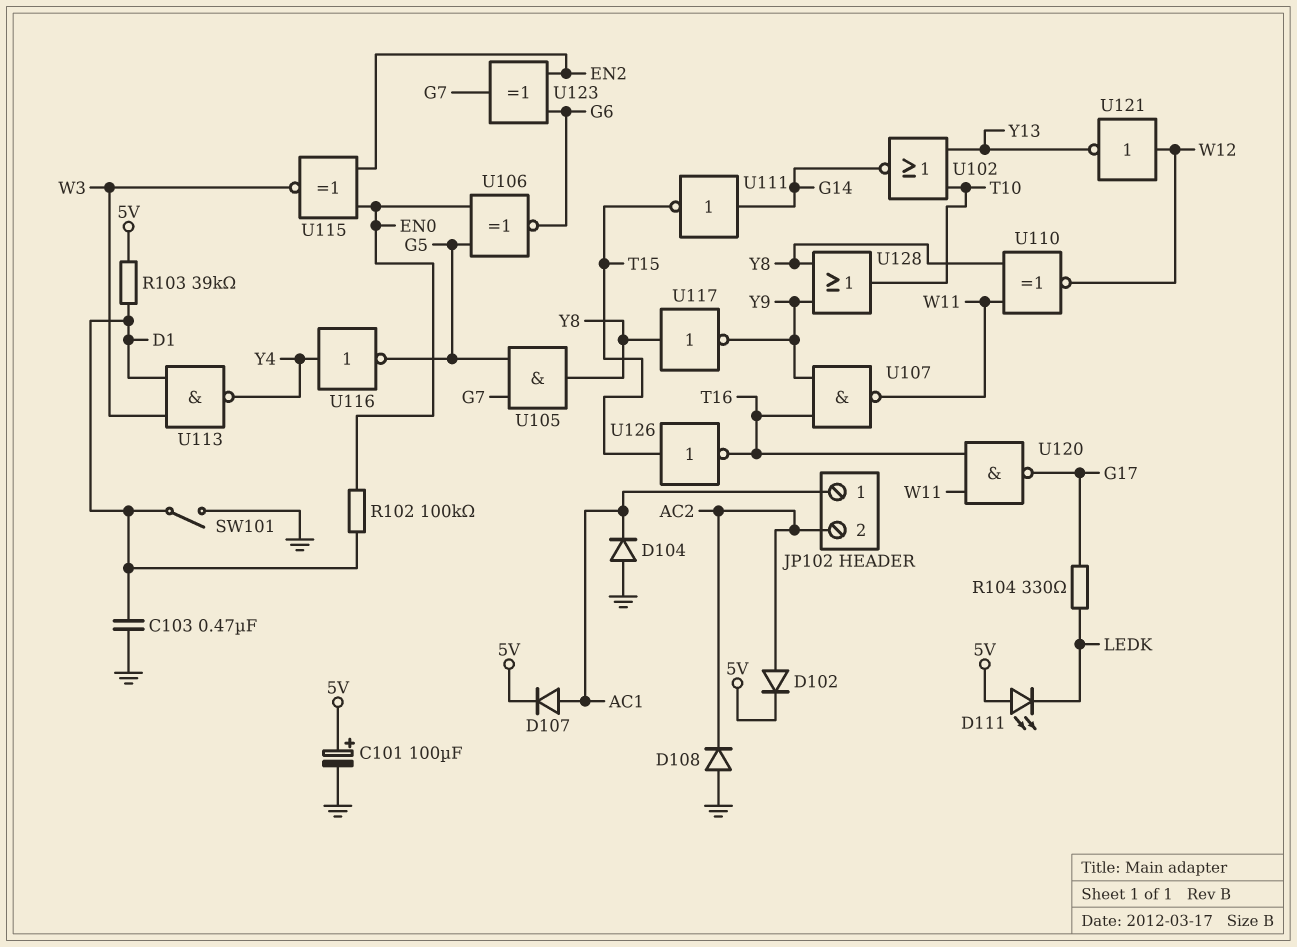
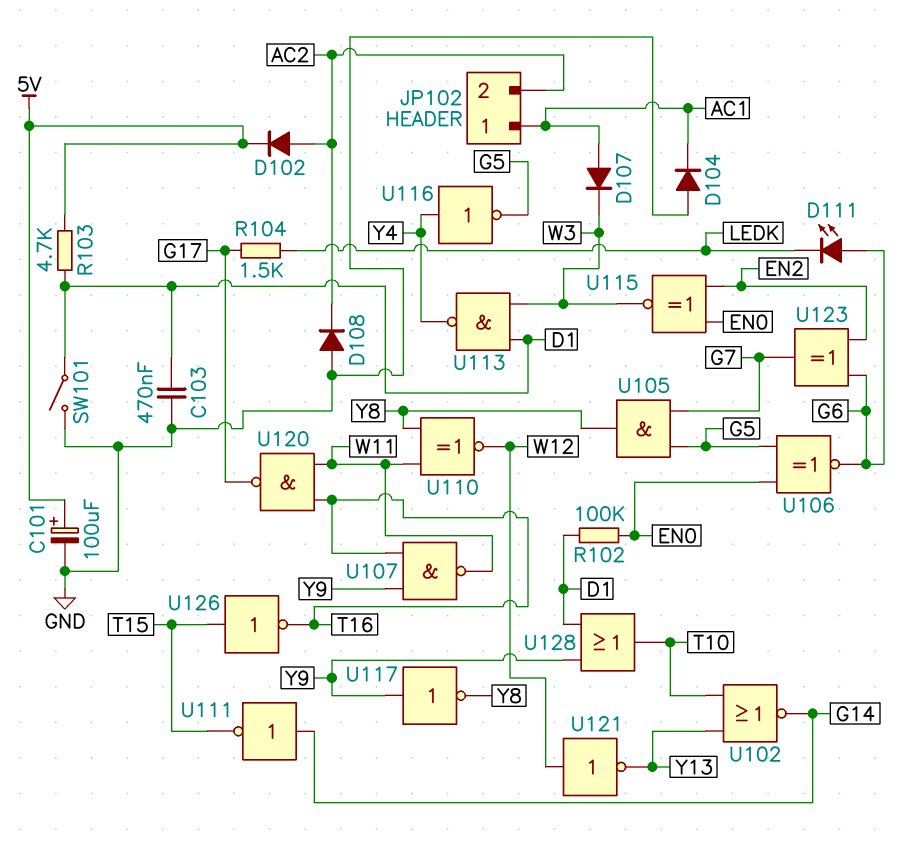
D107: diode (A AC1, K 5V) -> diode (A AC1, K W3)
D111: LED (A 5V, K LEDK) -> LED (A G6, K LEDK)
R103: 39k (5V, D1) -> 4.7k (5V, D1)
R104: 330 (G17, LEDK) -> 1.5k (G17, LEDK)
U117: NOT (in Y8, out Y9) -> NOT (in Y9, out Y8)
U128: OR (in Y8, in Y9, out T10) -> OR (in D1, in Y9, out T10)

